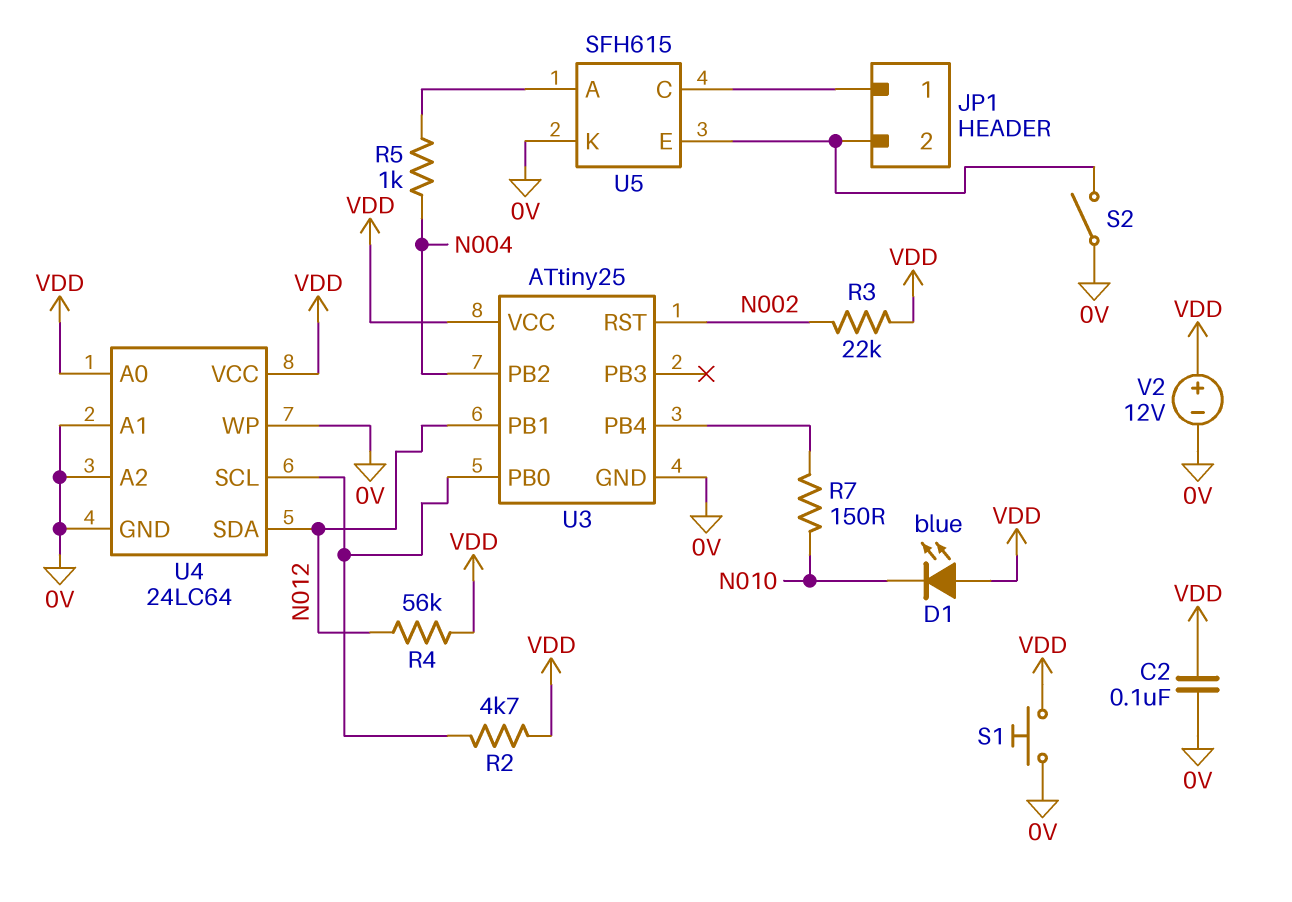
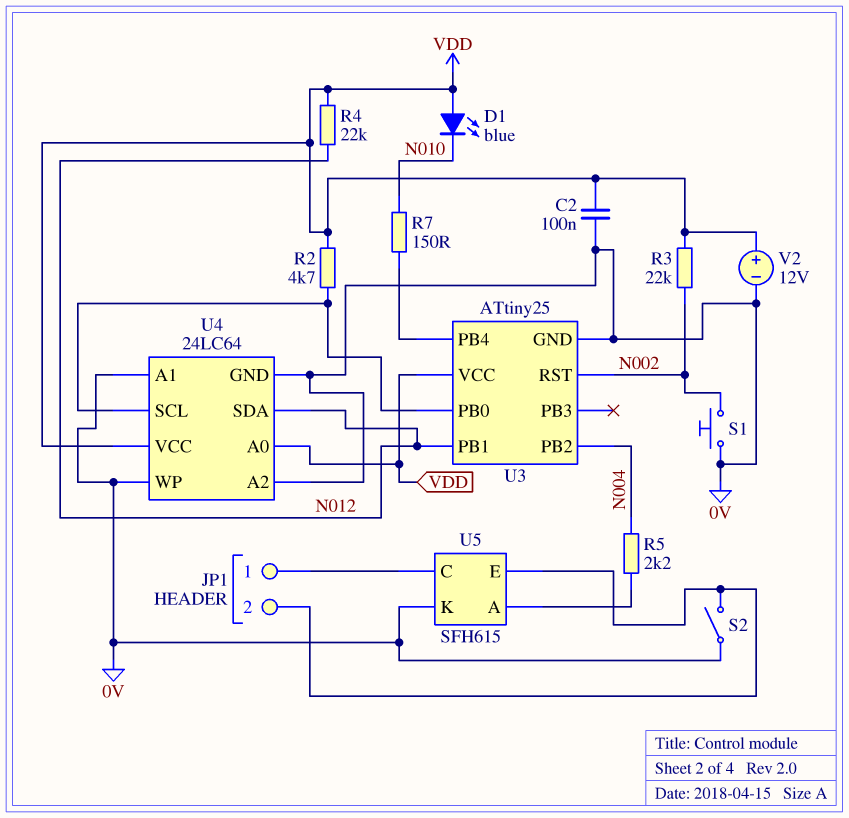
R4: 56k (N012, VDD) -> 22k (N012, VDD)
R5: 1k (N004, U5/A) -> 2.2k (N004, U5/A)
S1: button (0V, VDD) -> button (0V, N002)

